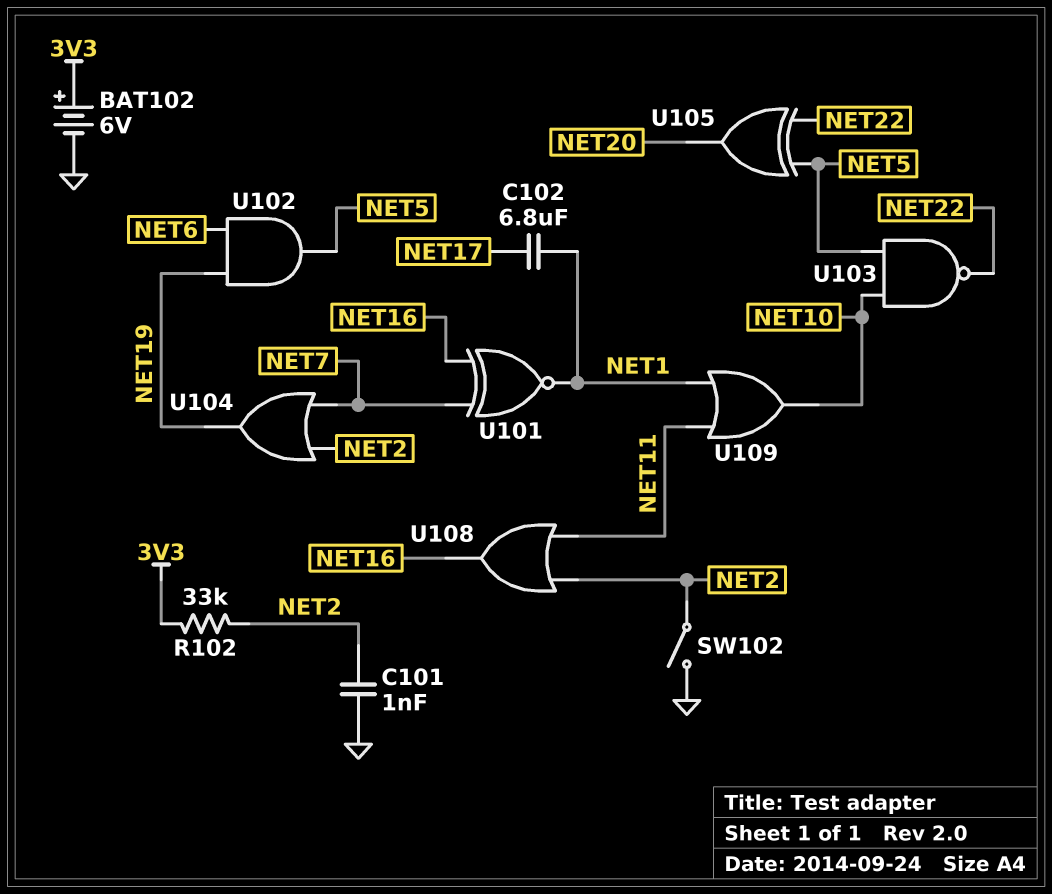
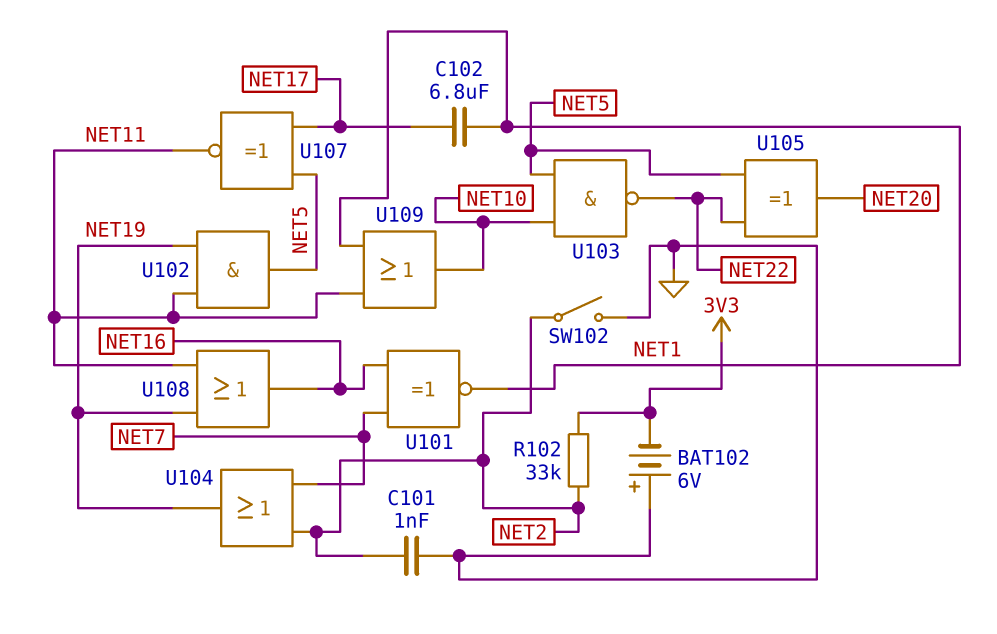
BAT102: 6V (plus 3V3, minus GND) -> 6V (plus GND, minus 3V3)
U102: AND (in NET6, in NET19, out NET5) -> AND (in NET11, in NET19, out NET5)
U107: none -> XNOR (in NET5, in NET17, out NET11)
U108: OR (in NET2, in NET11, out NET16) -> OR (in NET11, in NET19, out NET16)

